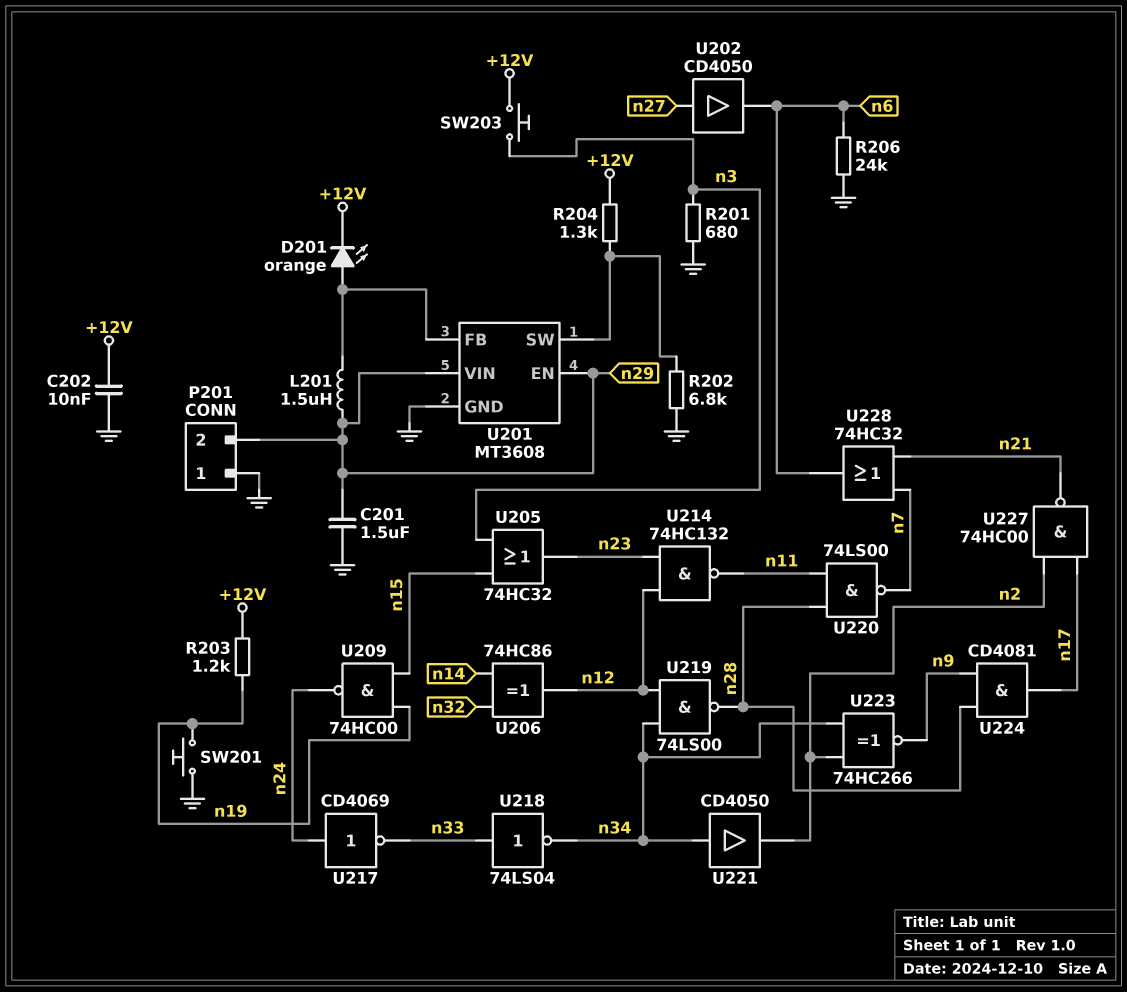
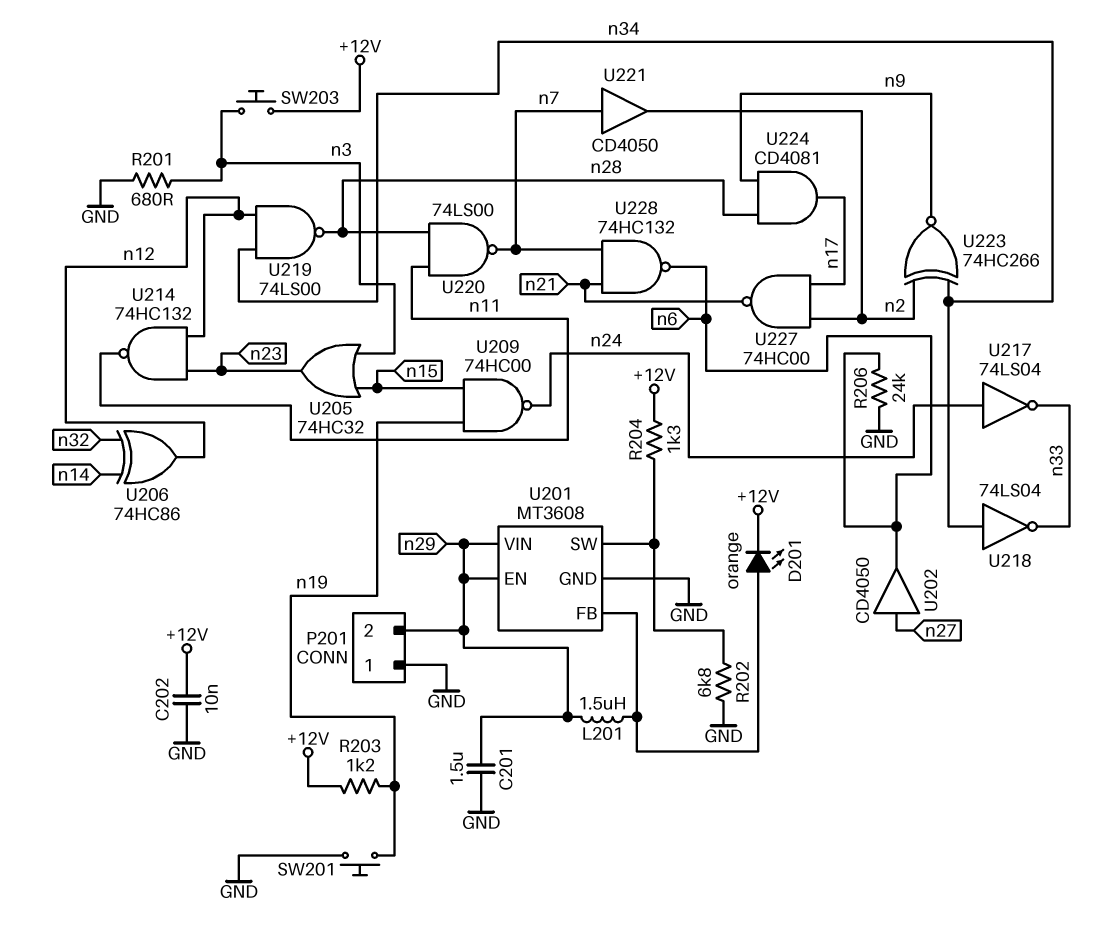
U217: NOT CD4069 (in n24, out n33) -> NOT 74LS04 (in n24, out n33)
U218: NOT 74LS04 (in n33, out n34) -> NOT 74LS04 (in n34, out n33)
U221: buffer CD4050 (in n34, out n2) -> buffer CD4050 (in n7, out n2)
U228: OR 74HC32 (in n7, in n21, out n6) -> NAND 74HC132 (in n7, in n21, out n6)

